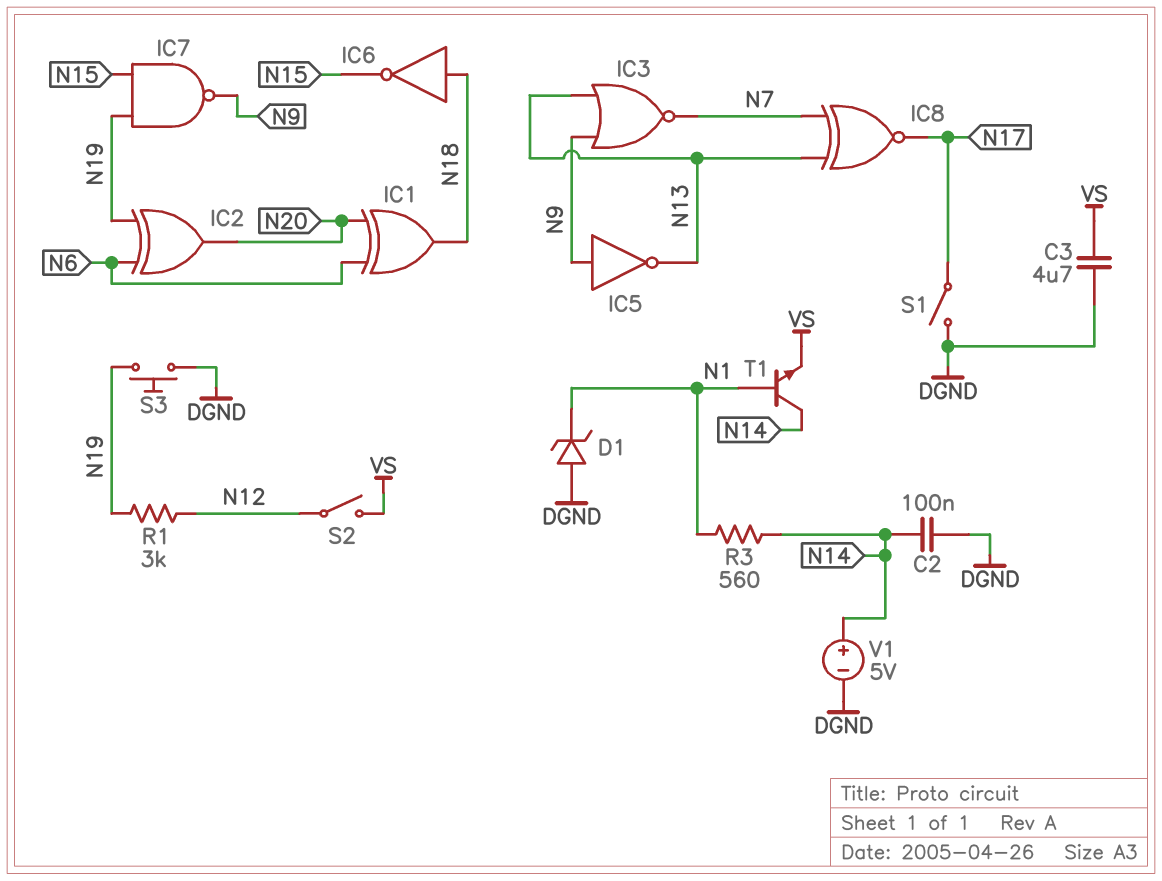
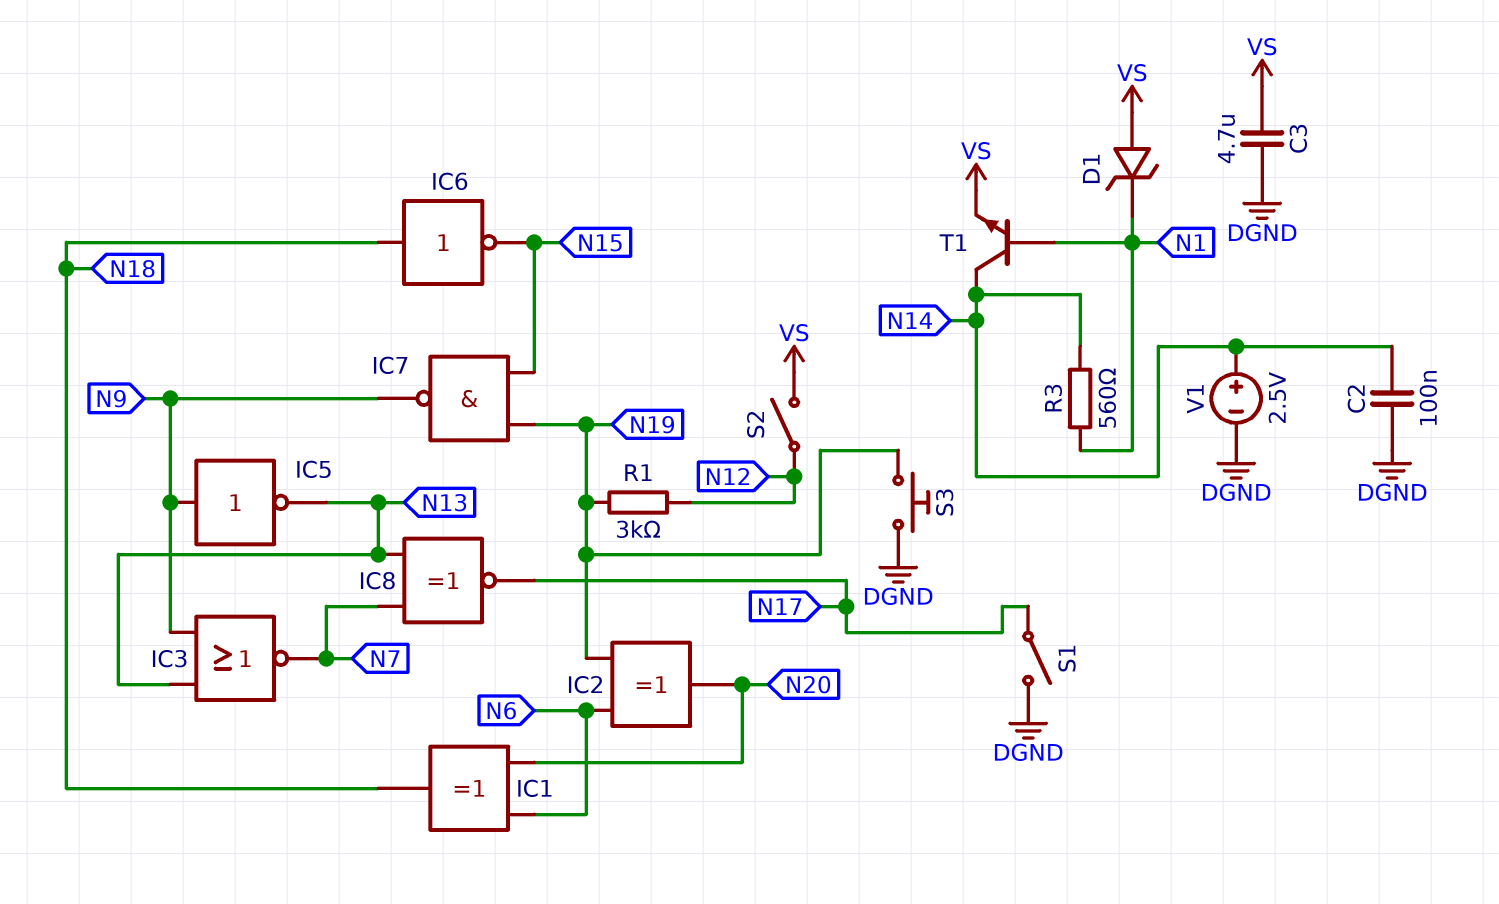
D1: zener (A DGND, K N1) -> zener (A VS, K N1)
V1: 5V (plus N14, minus DGND) -> 2.5V (plus N14, minus DGND)

